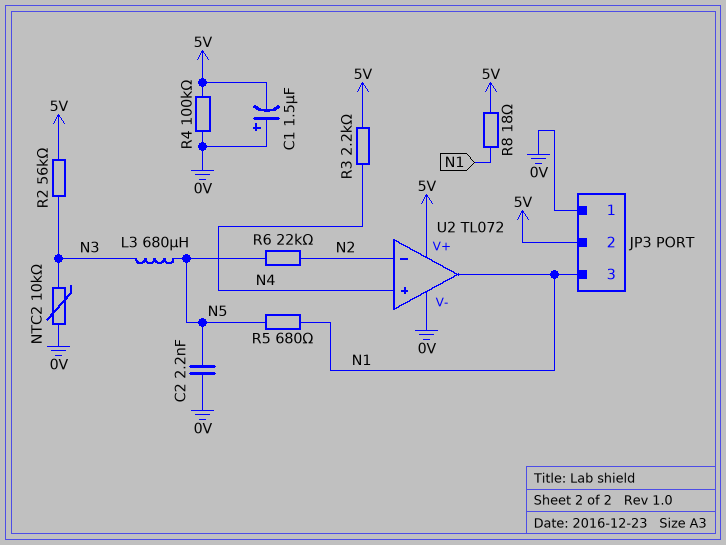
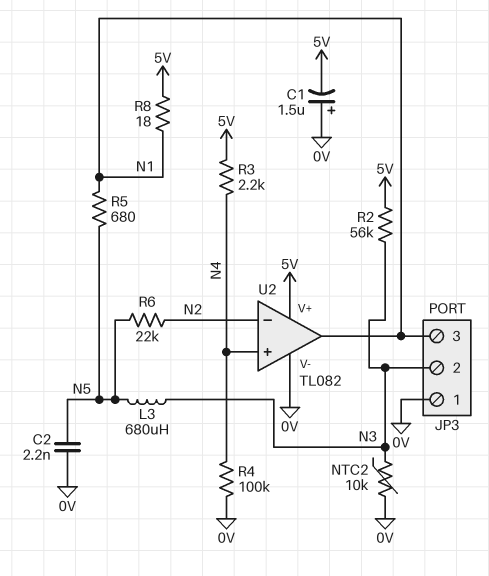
JP3 pin 2: 5V -> N3
R4: 100k (0V, 5V) -> 100k (0V, N4)
U2: TL072 -> TL082

